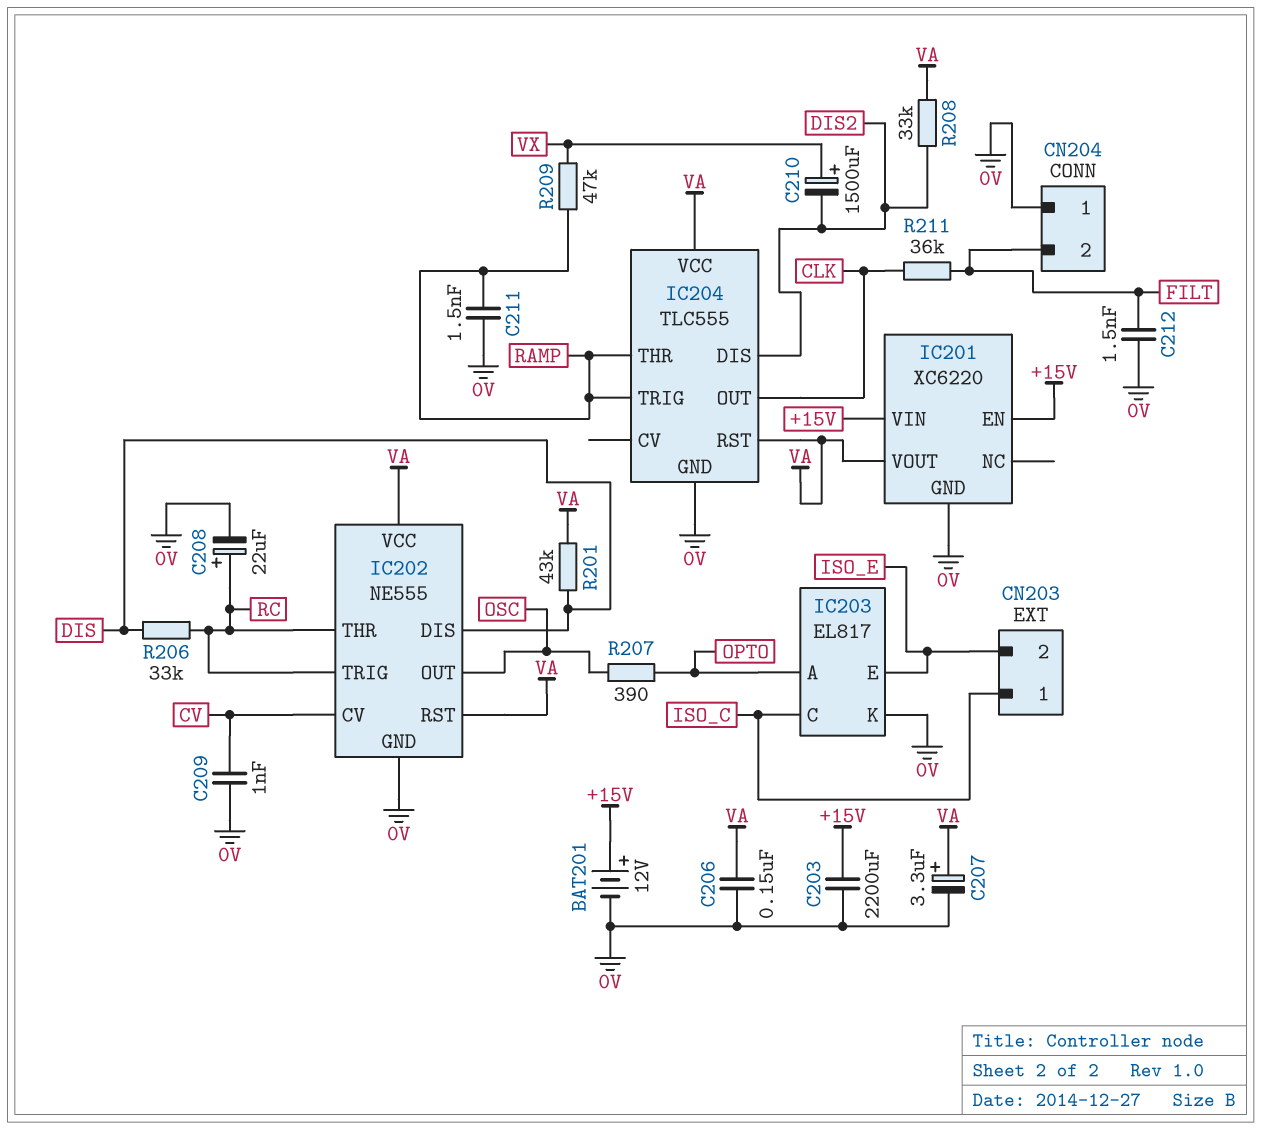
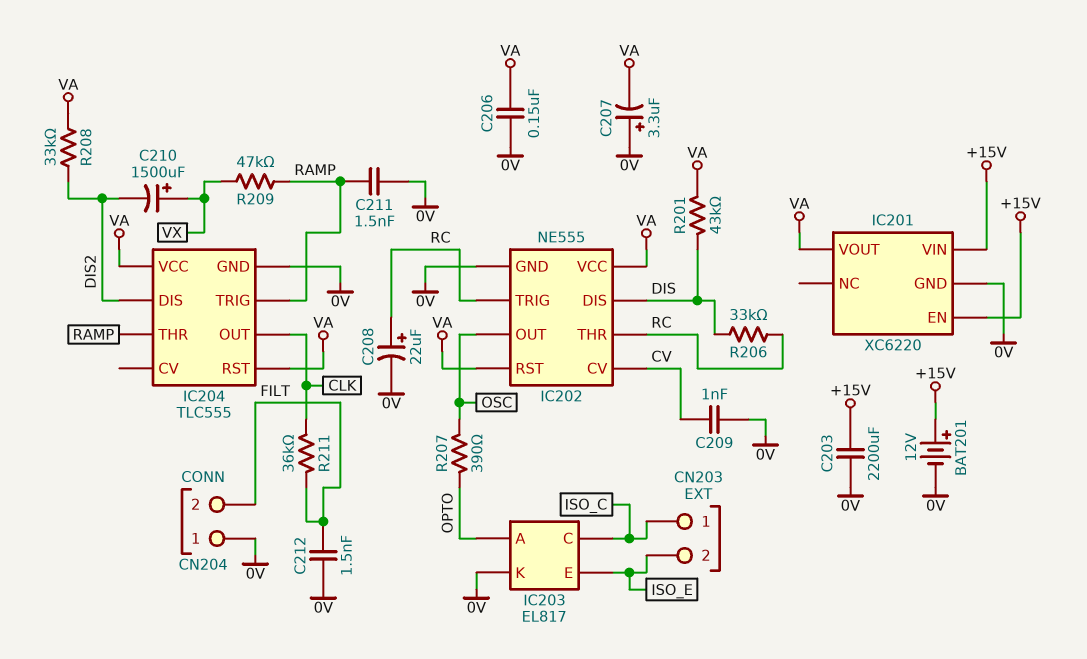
C207: 3.3uF (plus VA, minus 0V) -> 3.3uF (plus 0V, minus VA)

